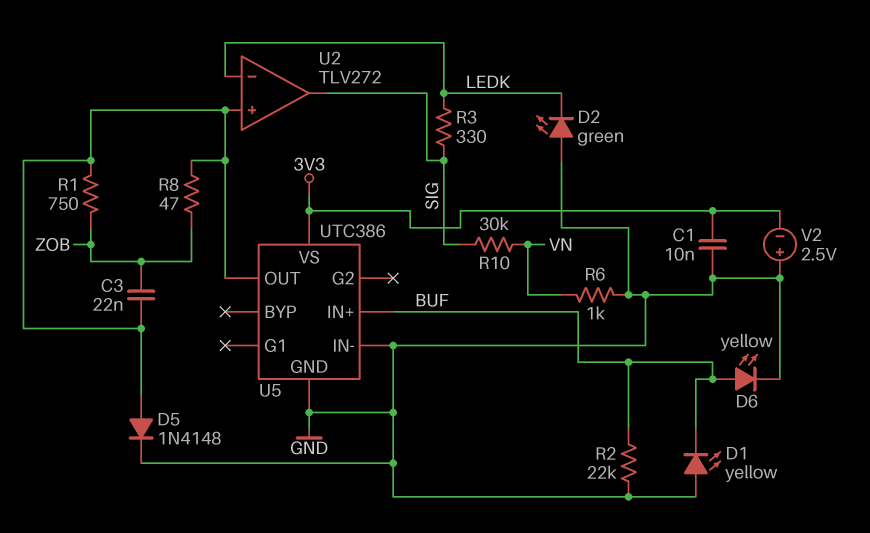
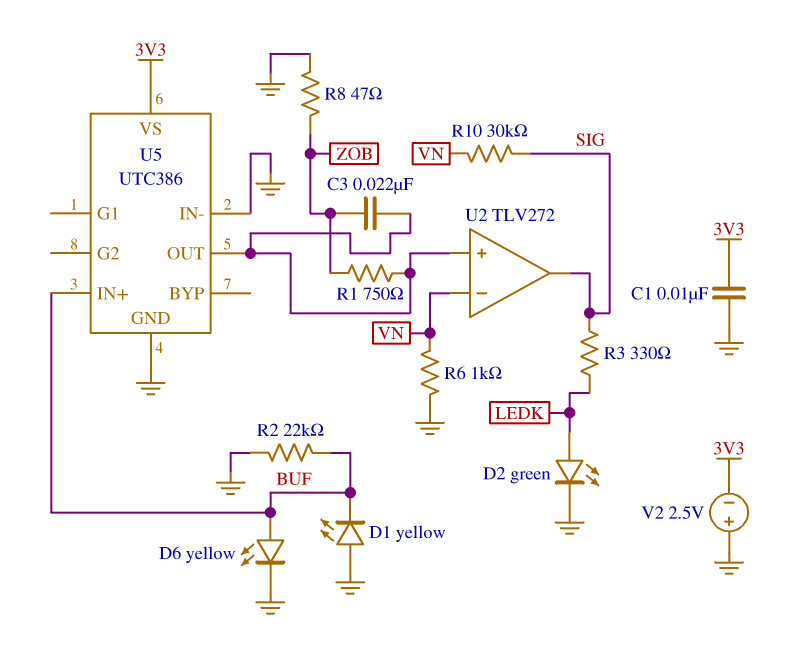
D2: LED green (A GND, K LEDK) -> LED green (A LEDK, K GND)
D5: diode 1N4148 (A U2/in+, K GND) -> none
R8: 47 (U2/in+, ZOB) -> 47 (GND, ZOB)
U2 pin in-: LEDK -> VN

